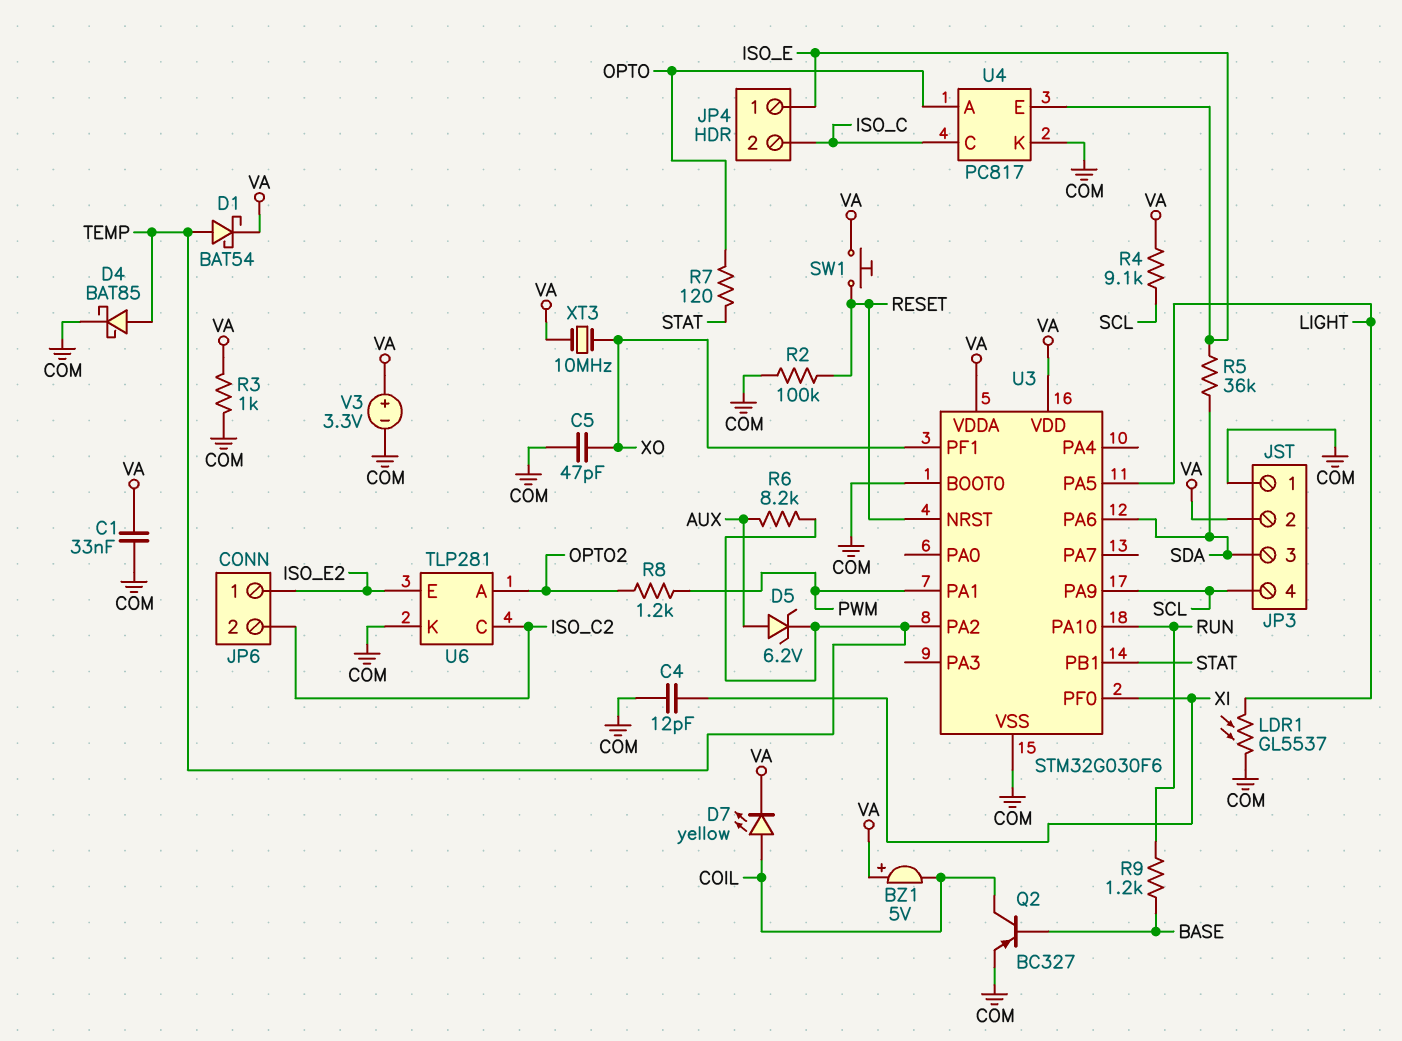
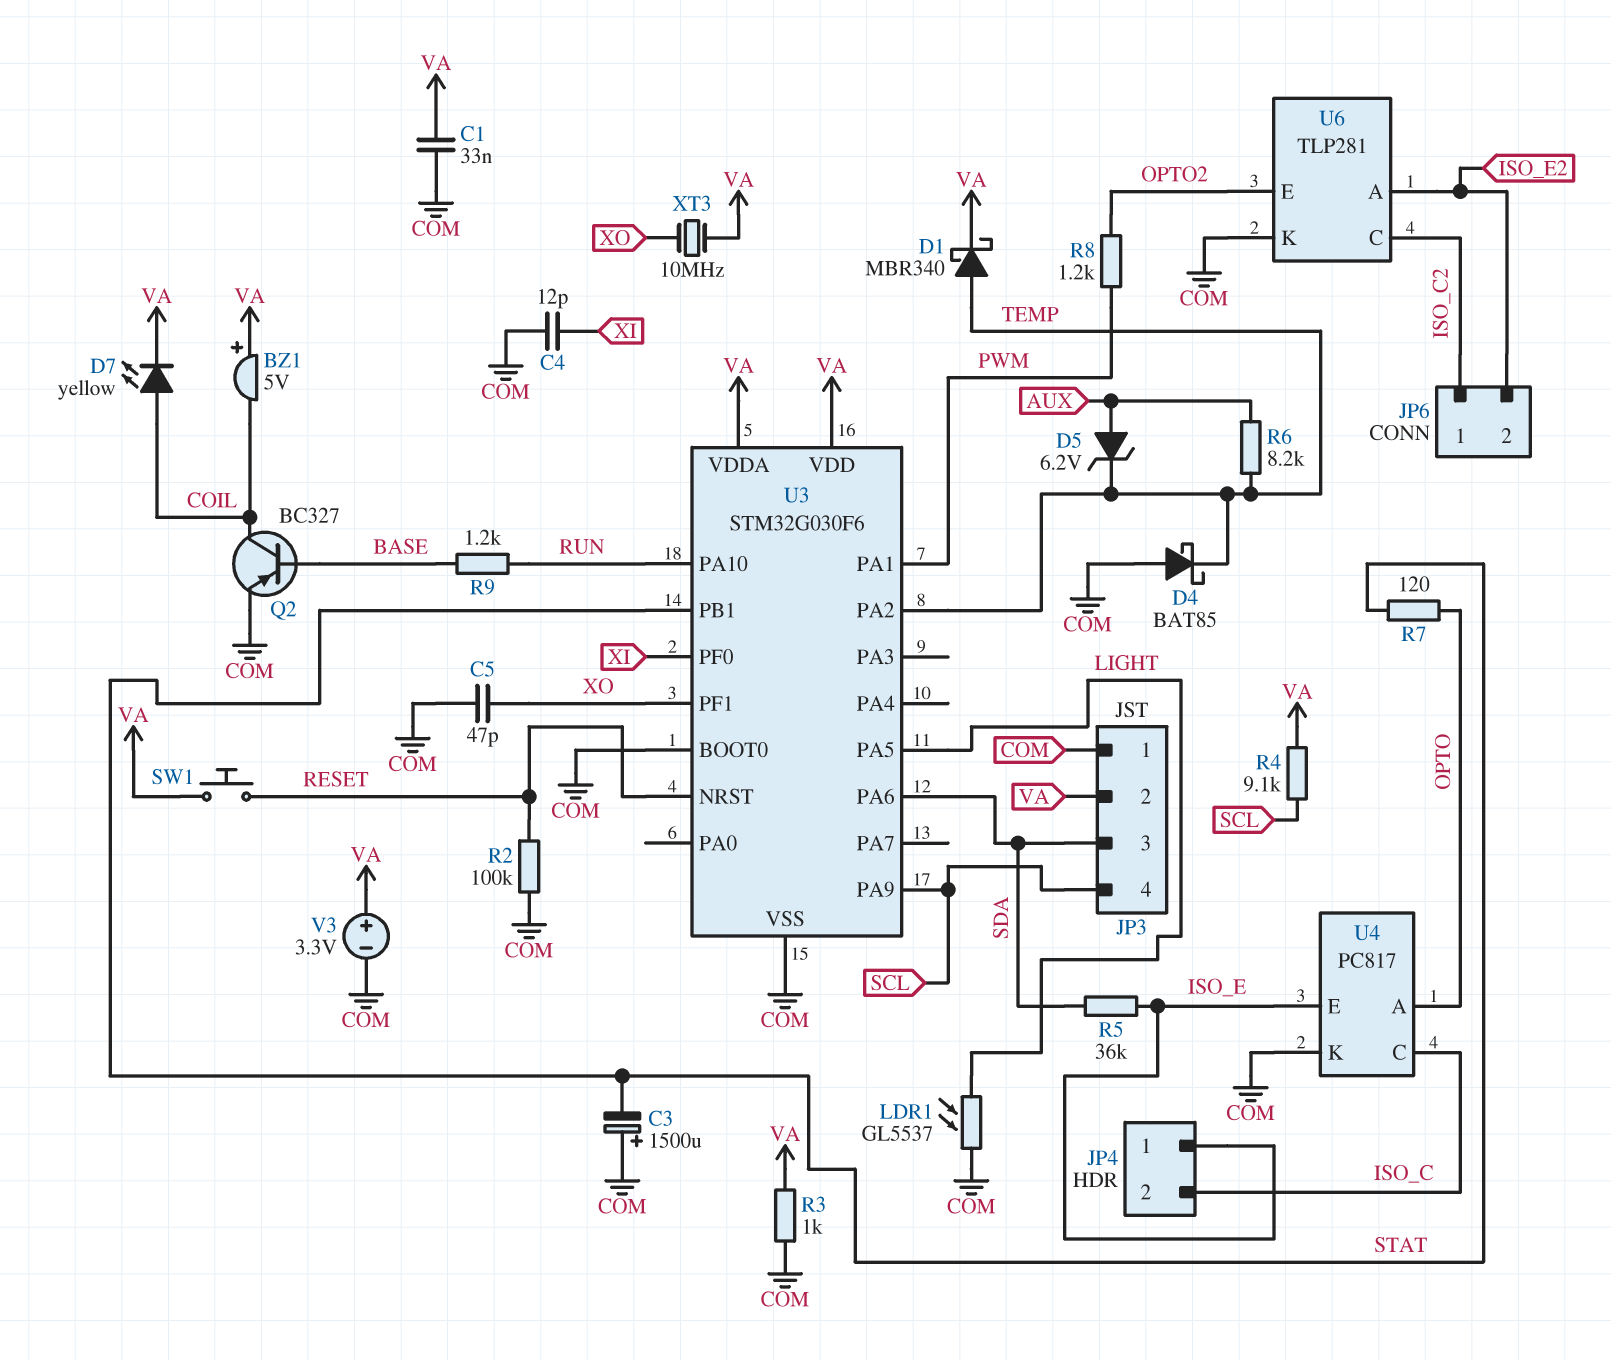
C3: none -> 1500uF (plus COM, minus STAT)
D1: schottky BAT54 (A TEMP, K VA) -> schottky MBR340 (A TEMP, K VA)
D4: schottky BAT85 (A TEMP, K COM) -> schottky BAT85 (A COM, K TEMP)
JP6 pin 1: ISO_E2 -> ISO_C2
JP6 pin 2: ISO_C2 -> ISO_E2
U6 pin A: OPTO2 -> ISO_E2
U6 pin E: ISO_E2 -> OPTO2

